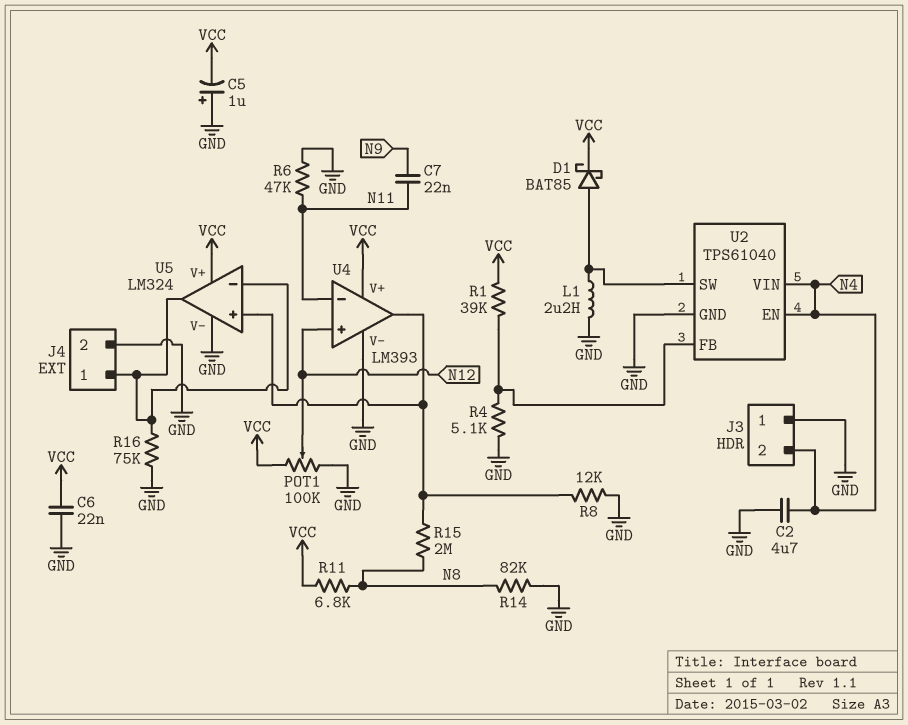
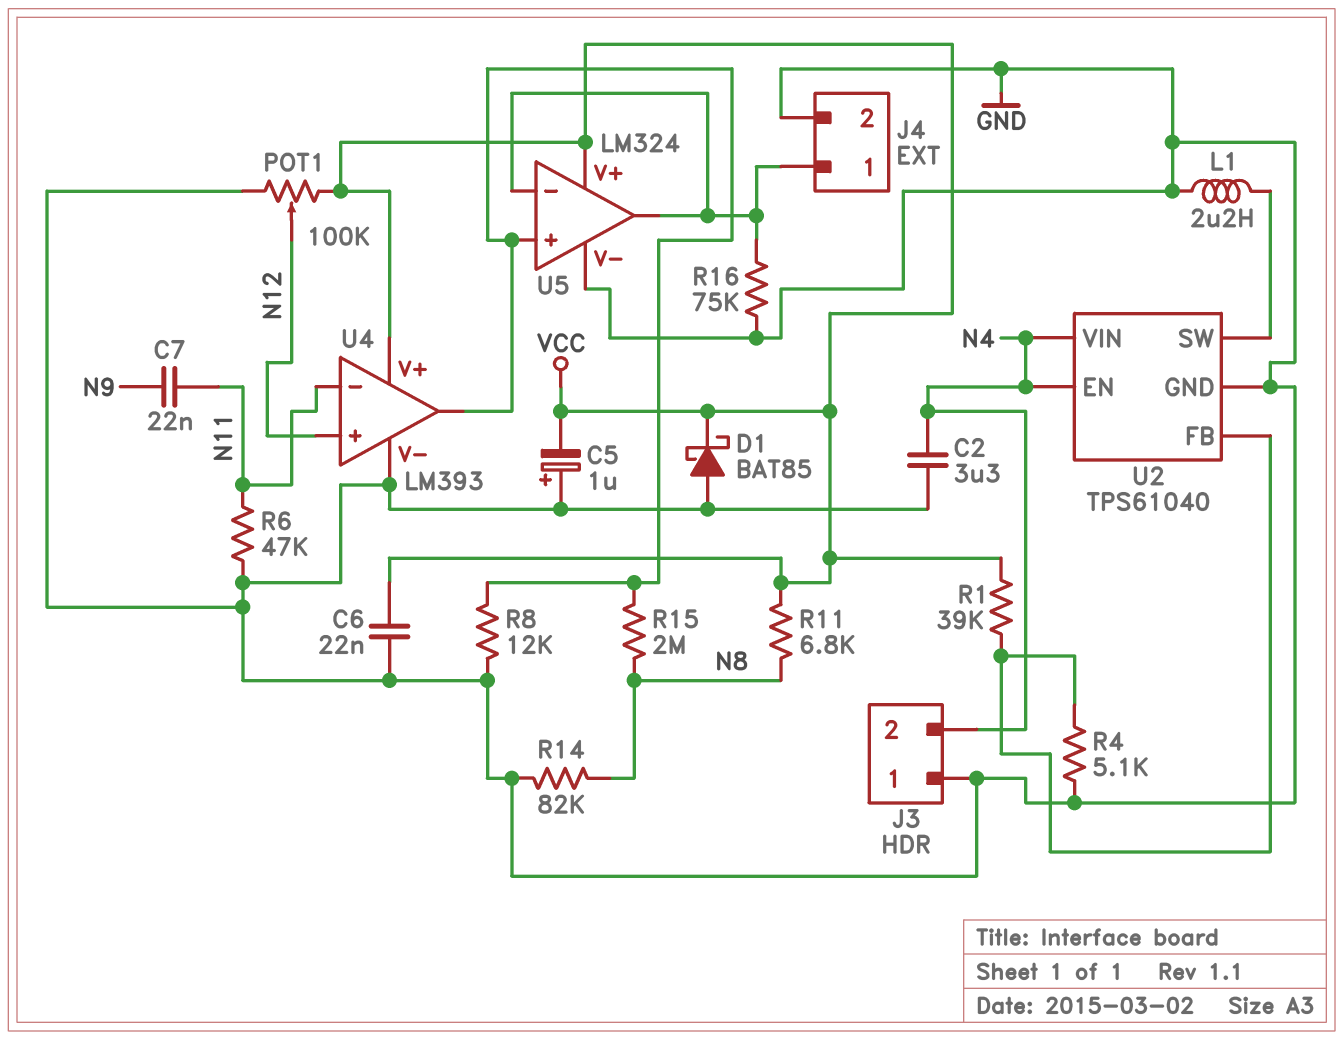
C2: 4.7uF (GND, N4) -> 3.3uF (GND, N4)
D1: schottky BAT85 (A U2/SW, K VCC) -> schottky BAT85 (A GND, K VCC)

